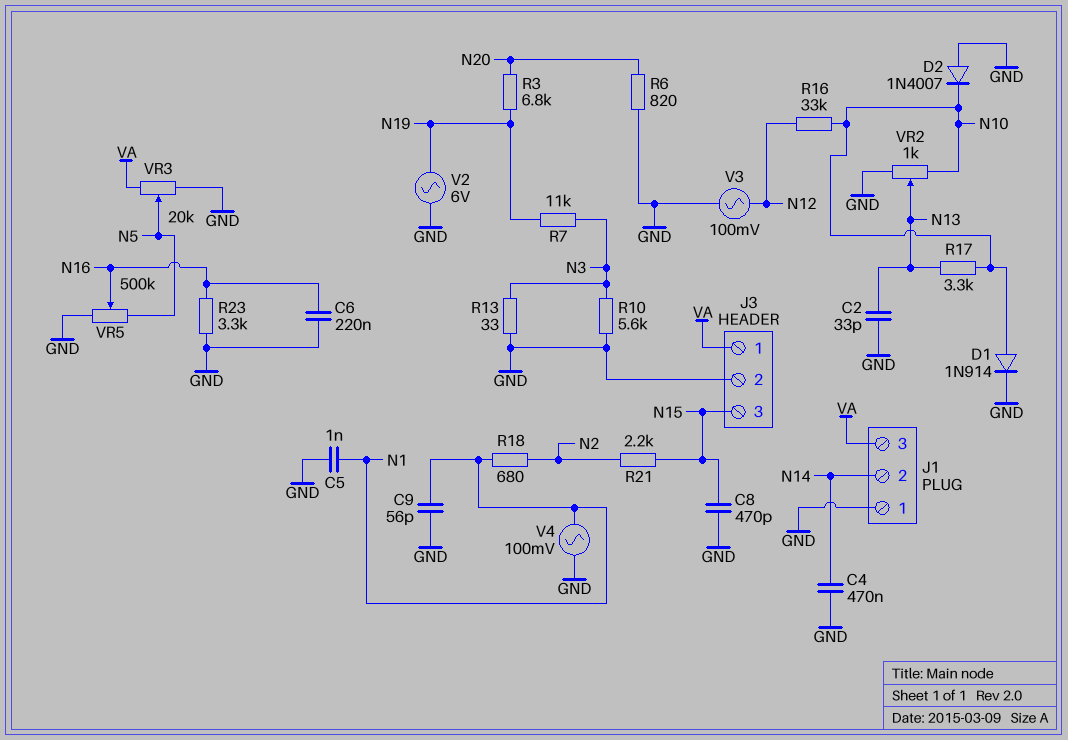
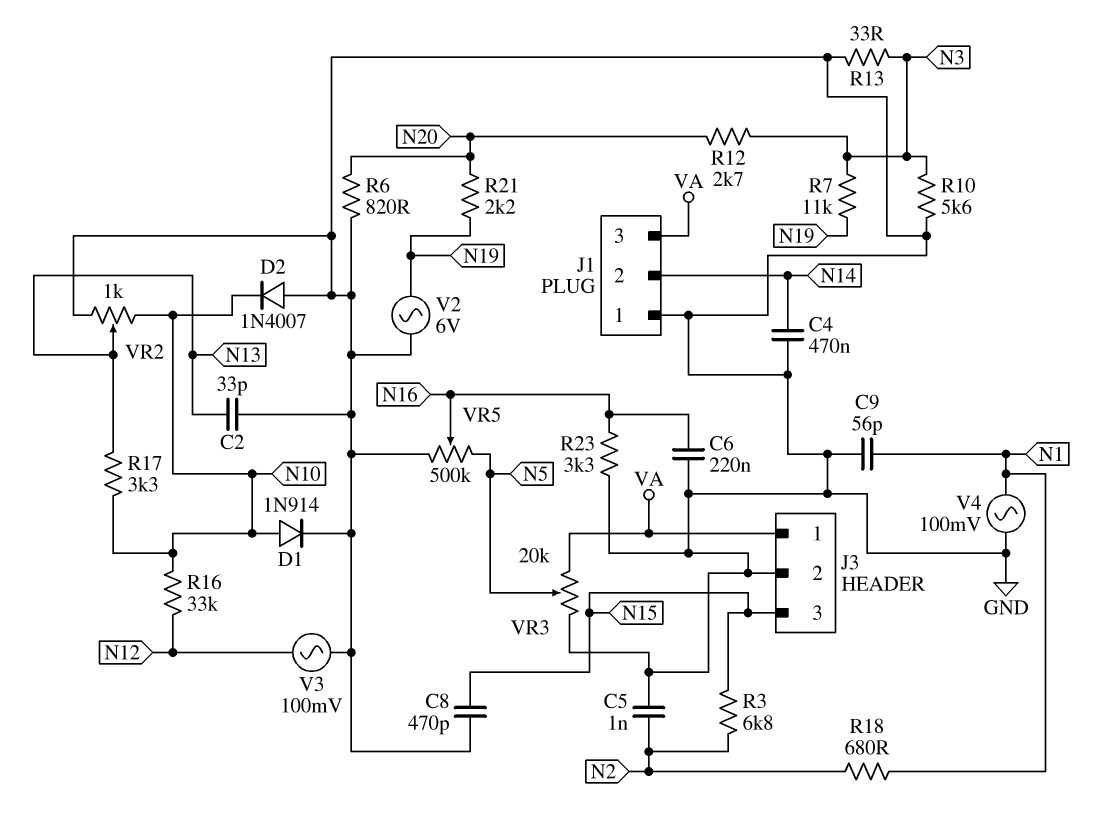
C5: 1nF (GND, N1) -> 1nF (GND, N2)
R3: 6.8k (N19, N20) -> 6.8k (N2, N15)
R12: none -> 2.7k (N3, N20)
R21: 2.2k (N2, N15) -> 2.2k (N19, N20)

